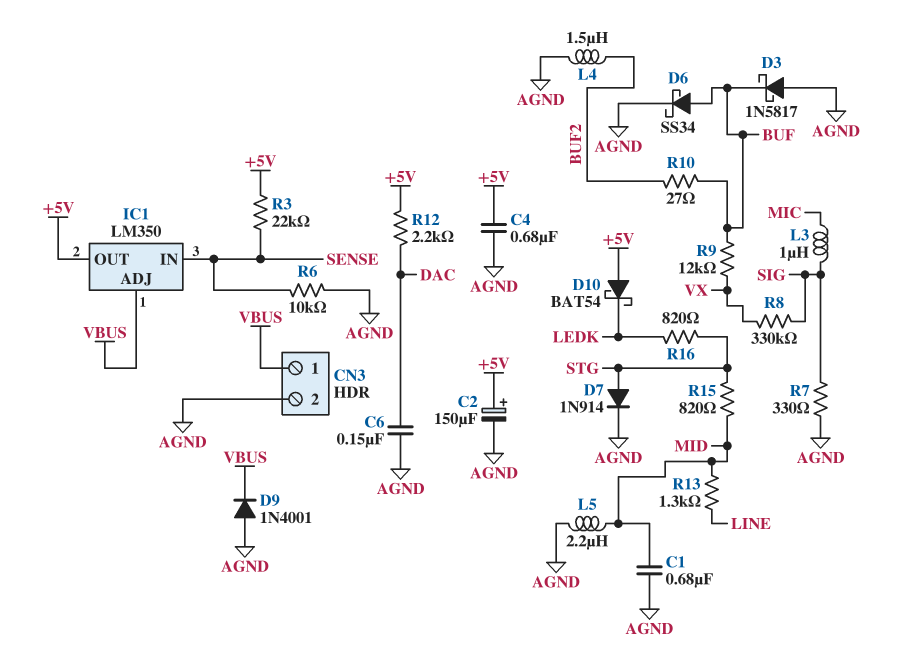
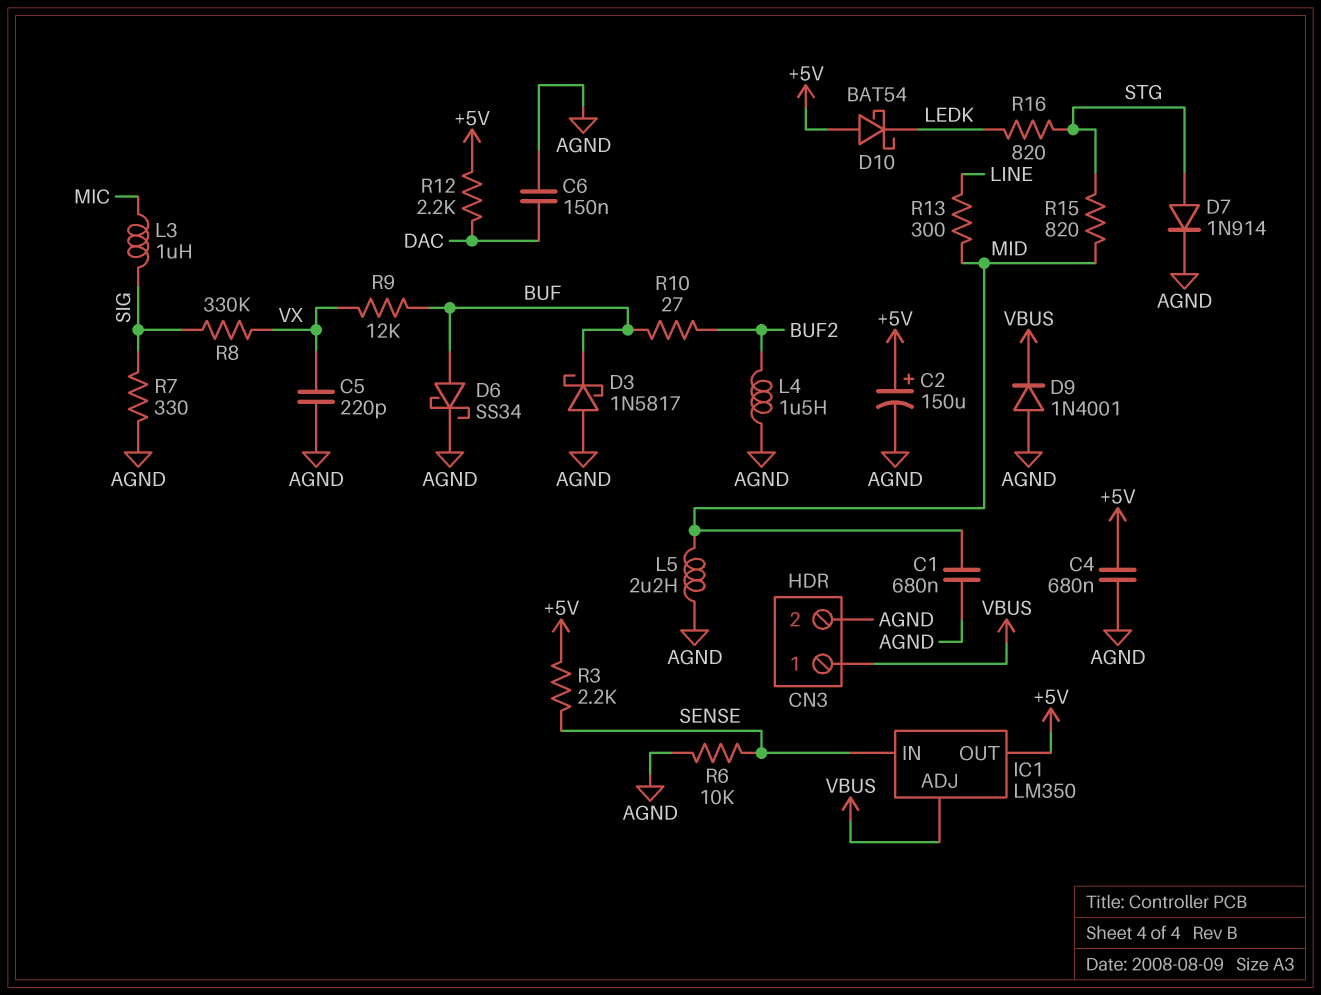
C5: none -> 220pF (AGND, VX)
R3: 22k (+5V, SENSE) -> 2.2k (+5V, SENSE)
R13: 1.3k (LINE, MID) -> 300 (LINE, MID)

